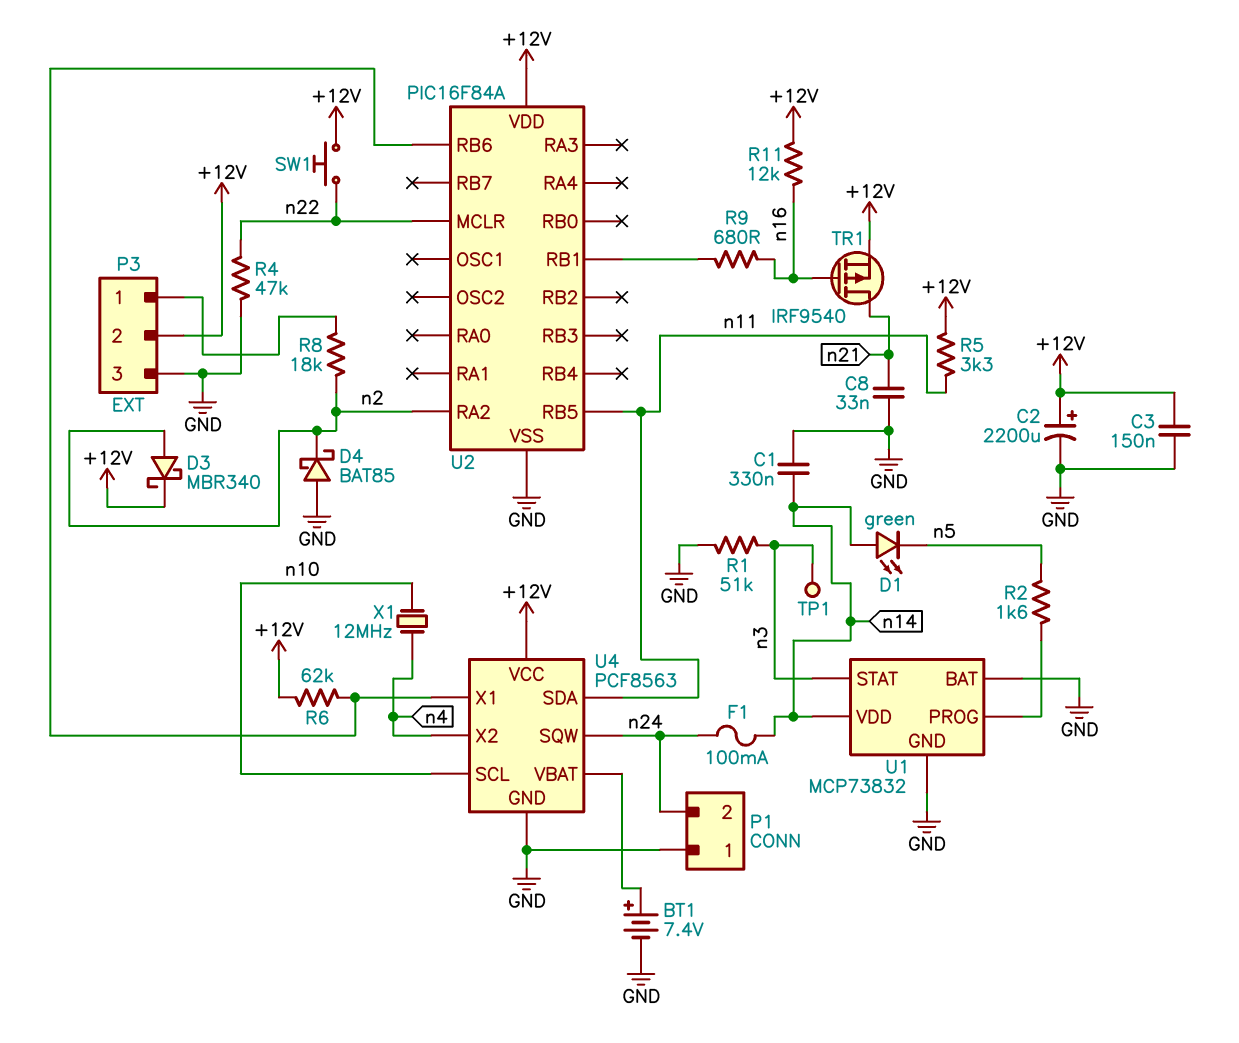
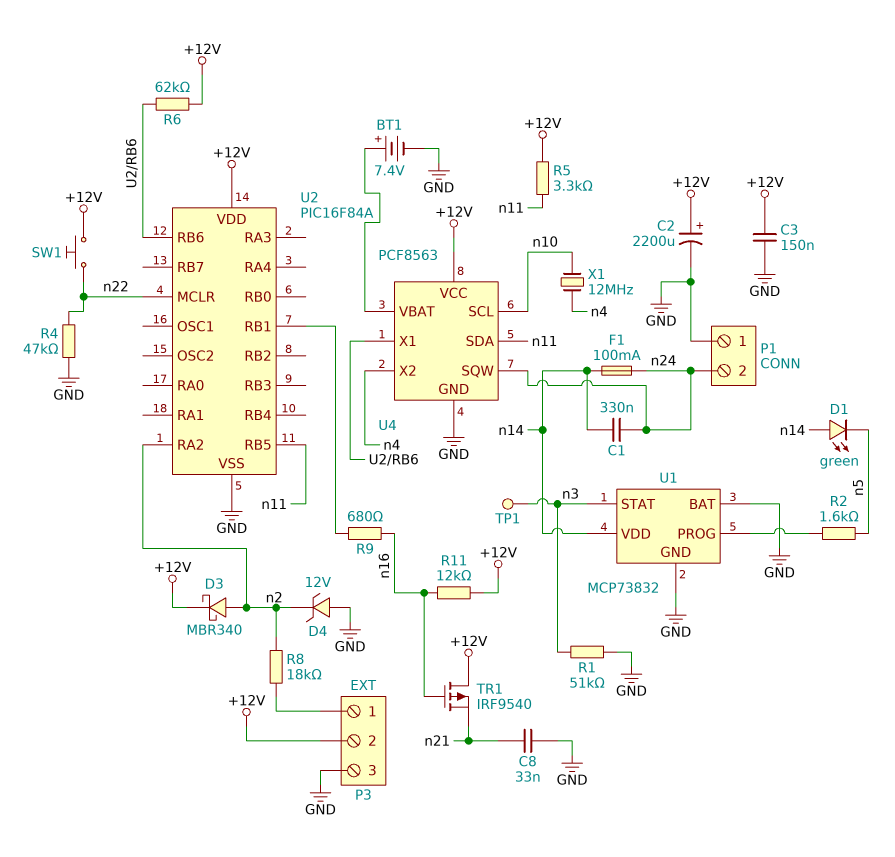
C1: 330nF (GND, n14) -> 330nF (n14, n24)
D4: schottky BAT85 (A GND, K n2) -> zener 12V (A GND, K n2)
TR1: PMOS IRF9540 (G n16, D n21, S +12V) -> PMOS IRF9540 (G n16, D +12V, S n21)

